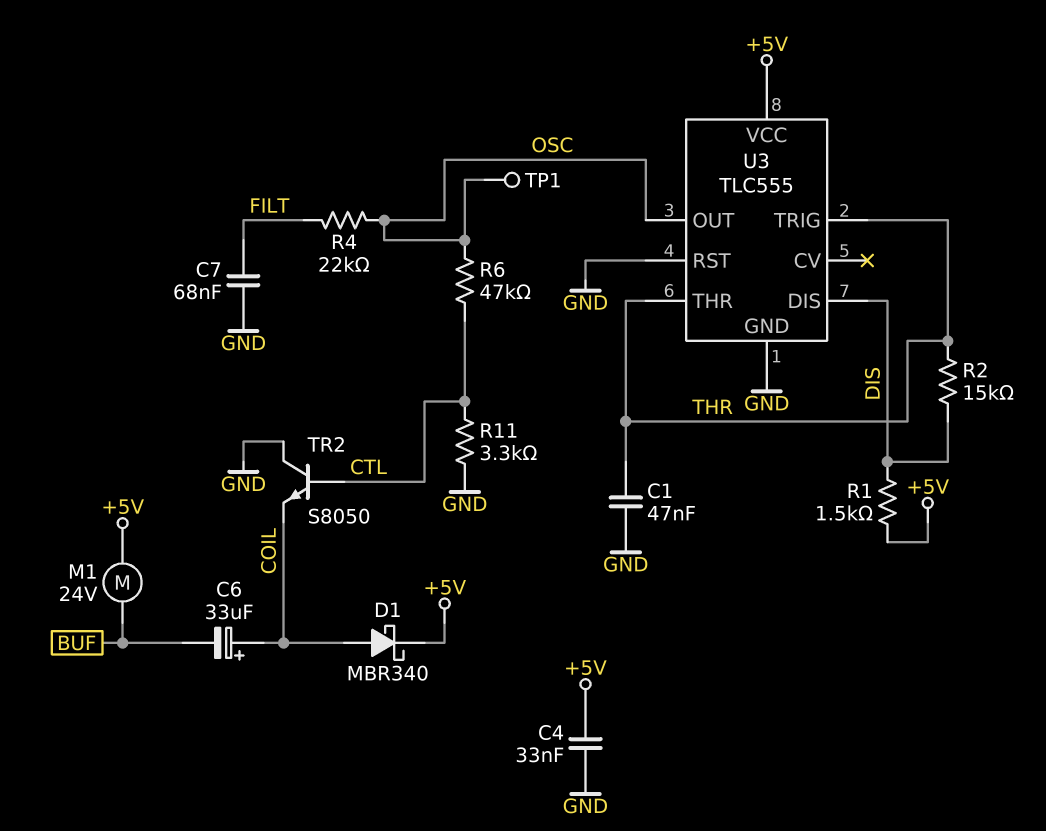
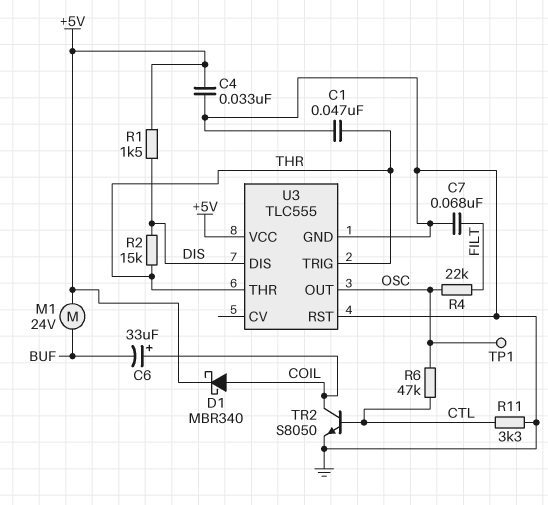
TR2: NPN S8050 (B CTL, C GND, E COIL) -> NPN S8050 (B CTL, C COIL, E GND)

